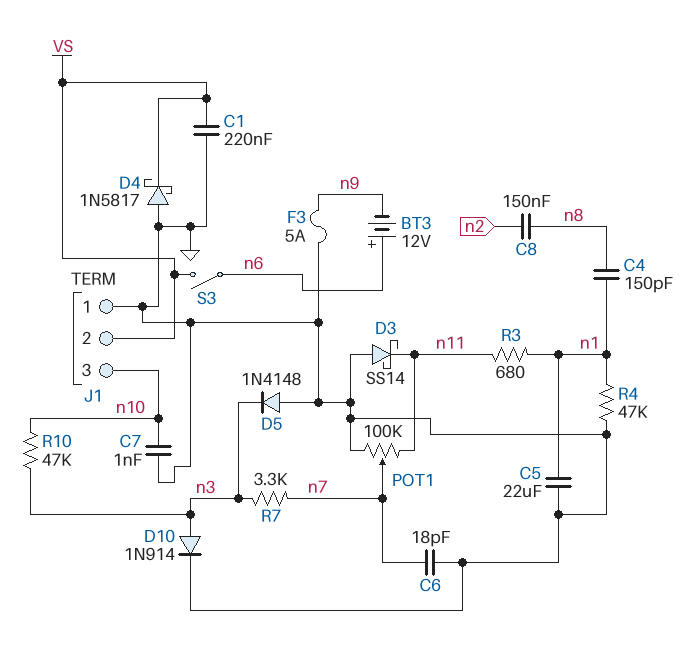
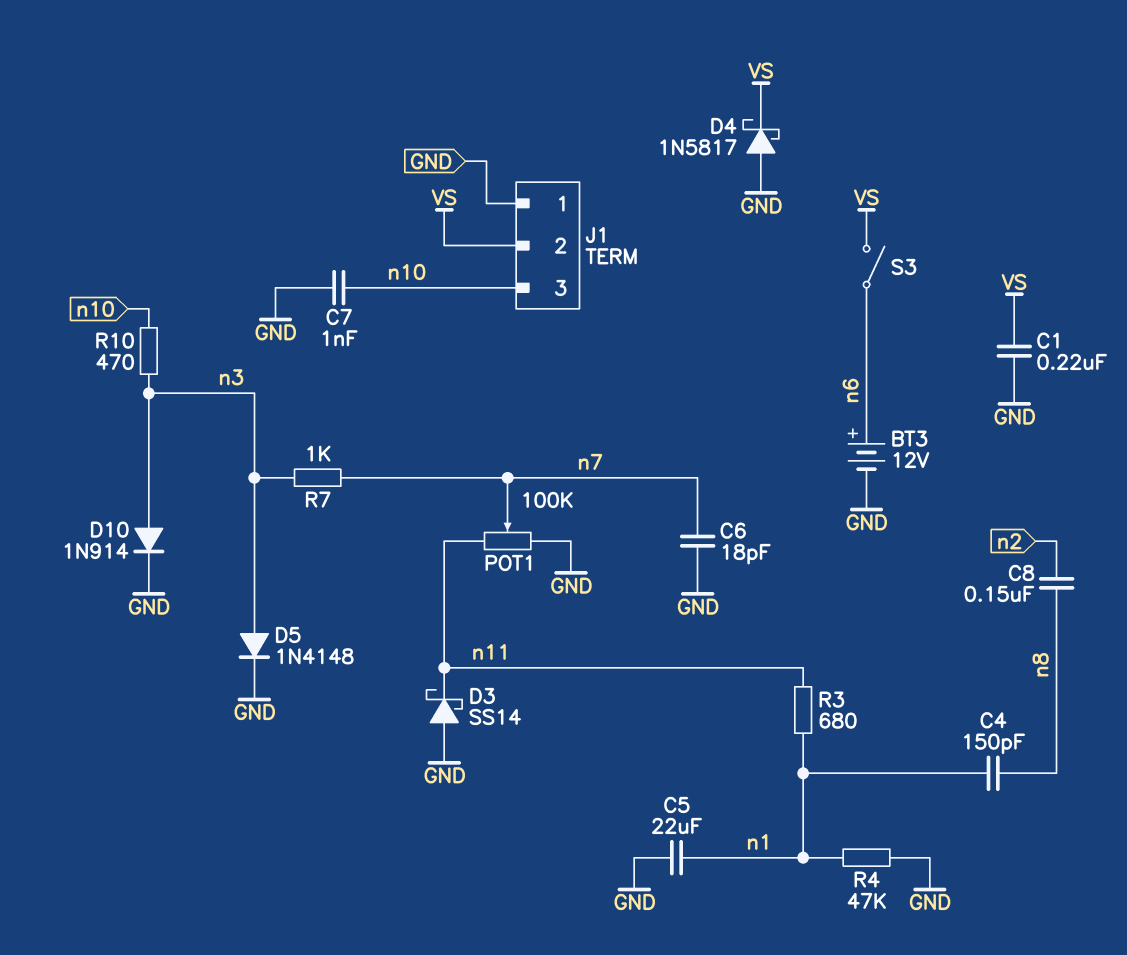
BT3: 12V (plus n6, minus n9) -> 12V (plus n6, minus GND)
D5: diode 1N4148 (A GND, K n3) -> diode 1N4148 (A n3, K GND)
F3: 5A (GND, n9) -> none
R7: 3.3k (n3, n7) -> 1k (n3, n7)
R10: 47k (n3, n10) -> 470 (n3, n10)

